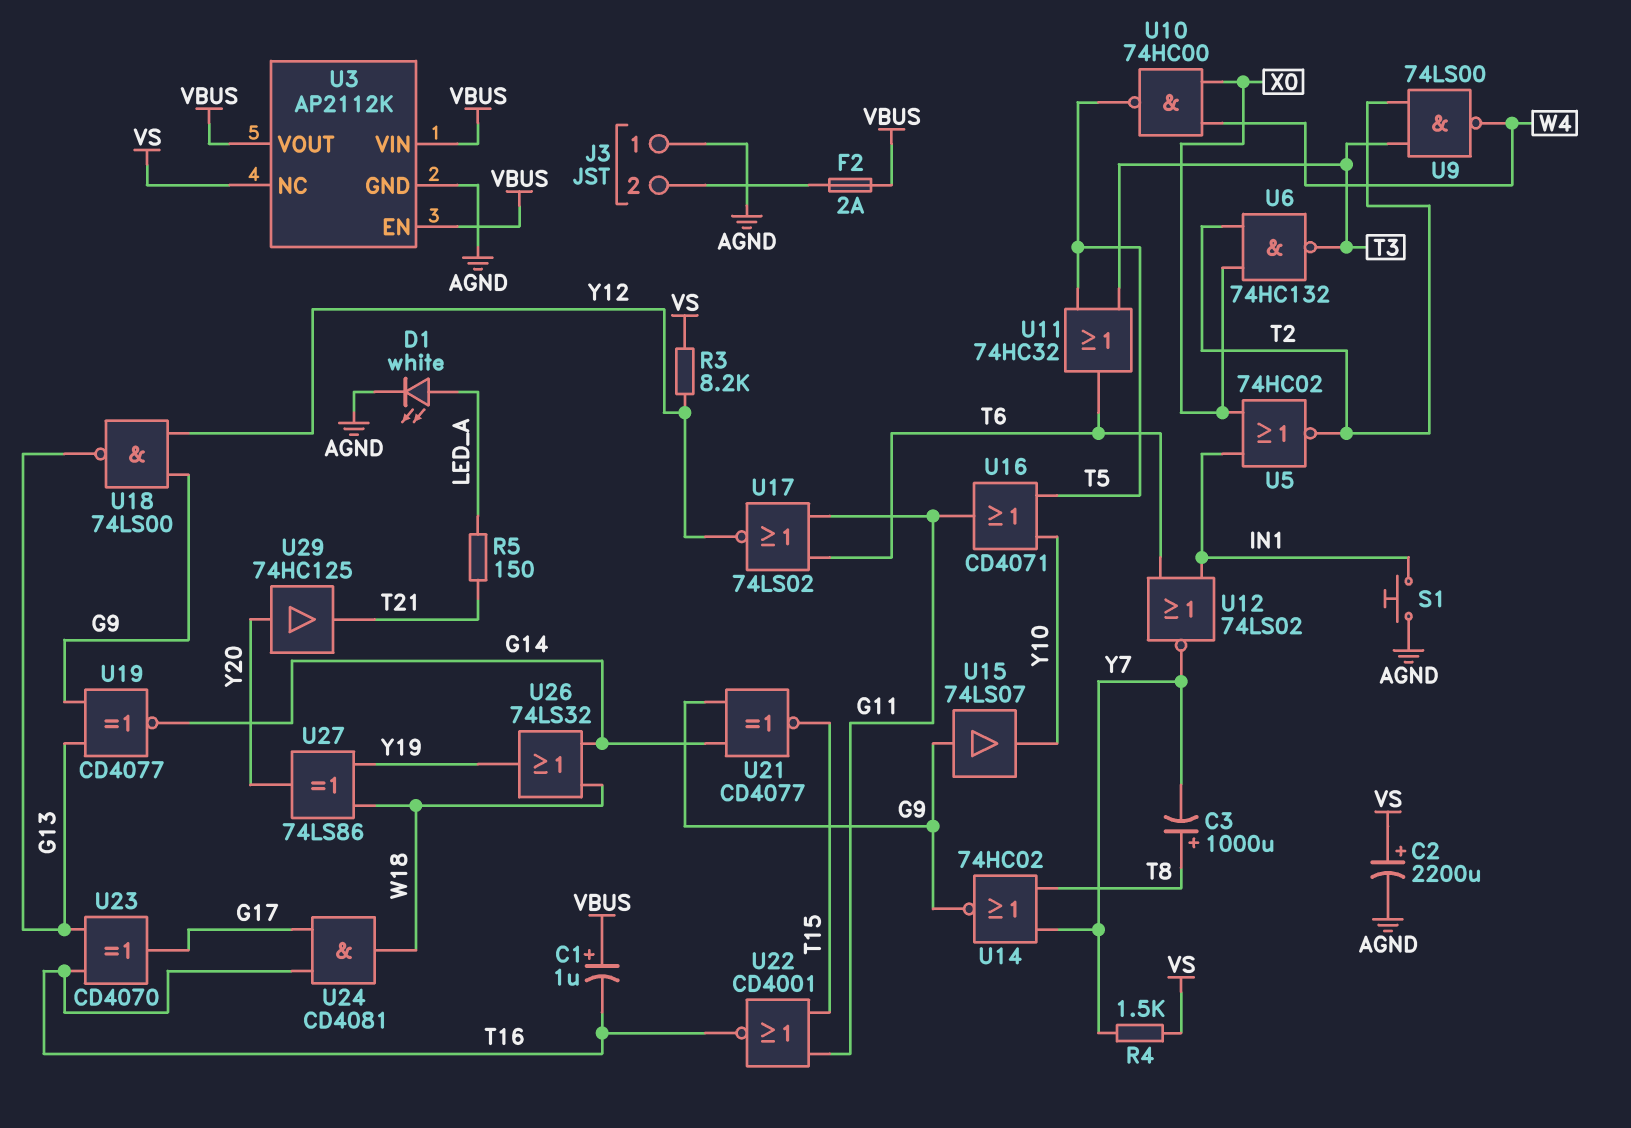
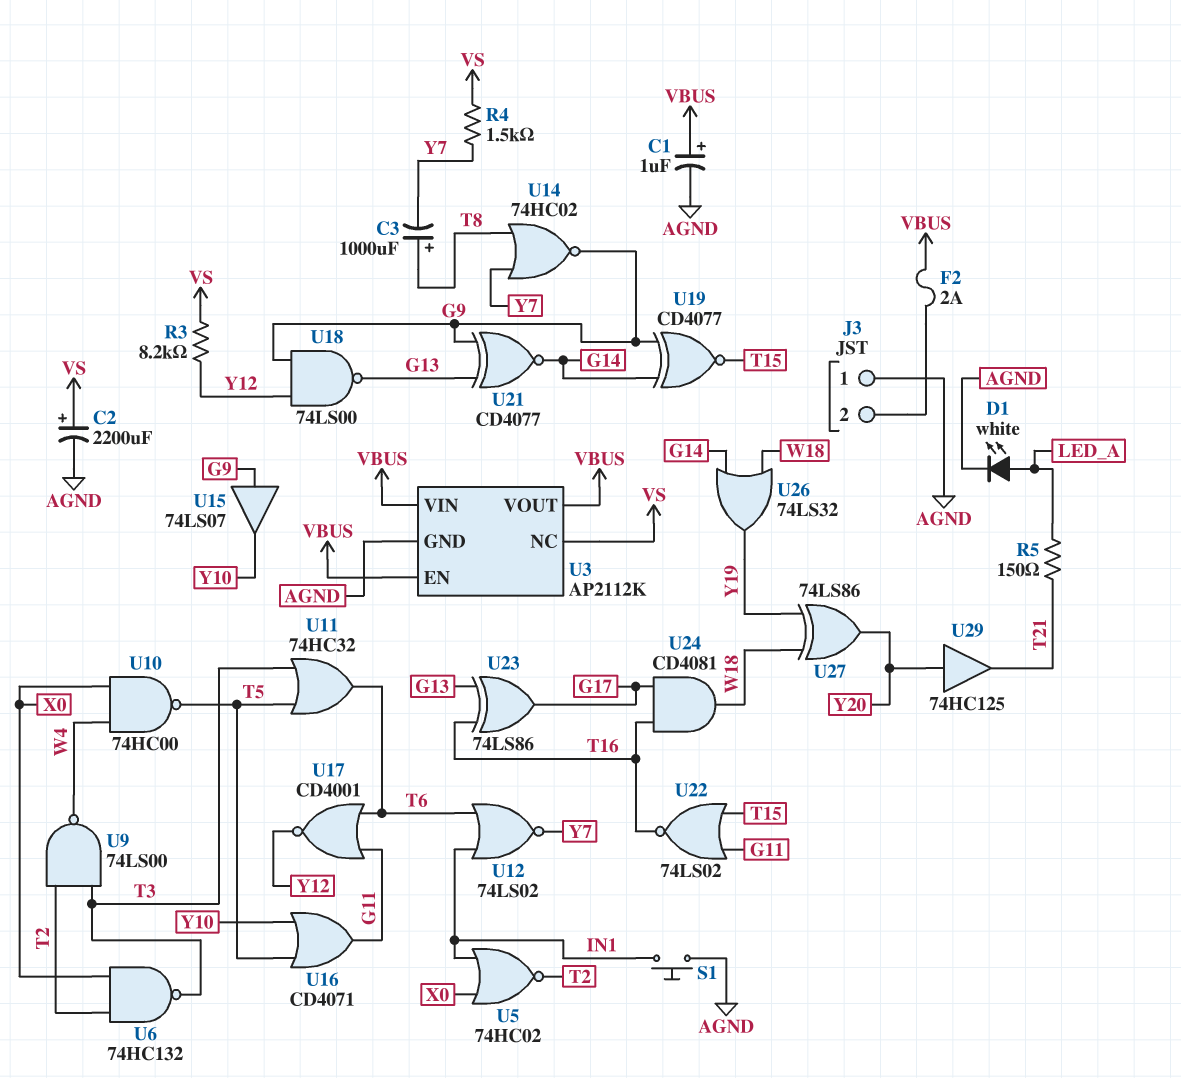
C1: 1uF (plus VBUS, minus T16) -> 1uF (plus VBUS, minus AGND)
U17: NOR 74LS02 (in G11, in T6, out Y12) -> NOR CD4001 (in G11, in T6, out Y12)
U19: XNOR CD4077 (in G9, in G13, out G14) -> XNOR CD4077 (in G9, in G14, out T15)
U21: XNOR CD4077 (in G9, in G14, out T15) -> XNOR CD4077 (in G9, in G13, out G14)
U22: NOR CD4001 (in G11, in T15, out T16) -> NOR 74LS02 (in G11, in T15, out T16)
U23: XOR CD4070 (in G13, in T16, out G17) -> XOR 74LS86 (in G13, in T16, out G17)

